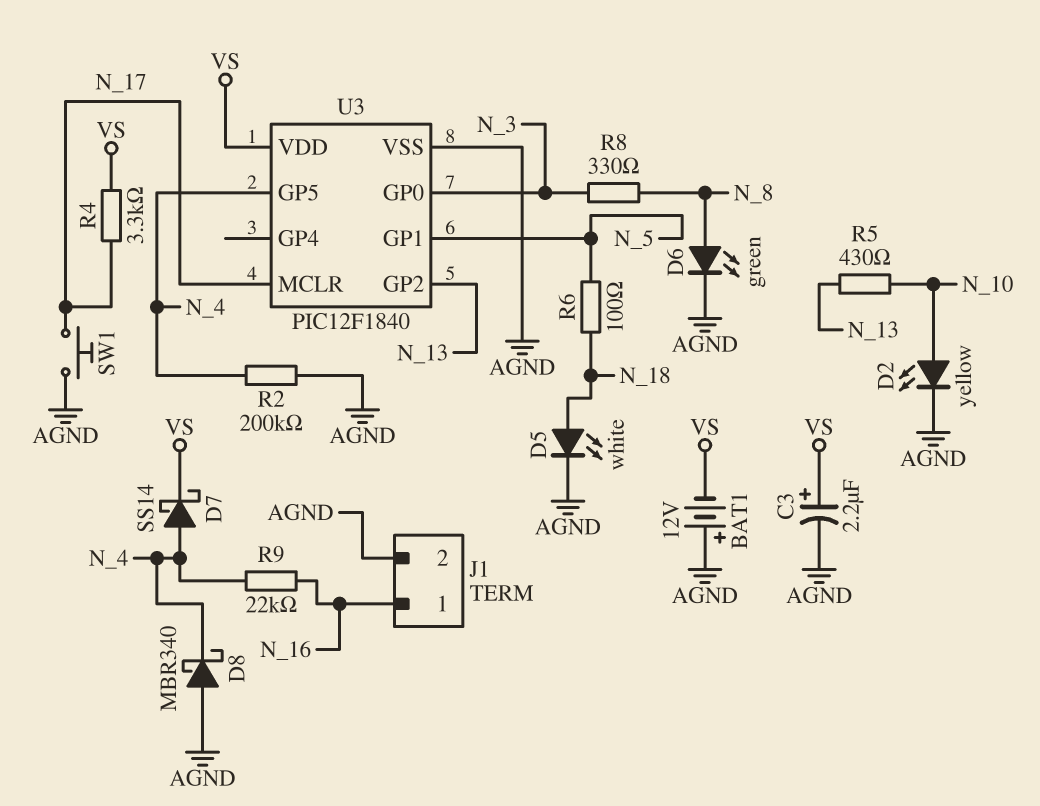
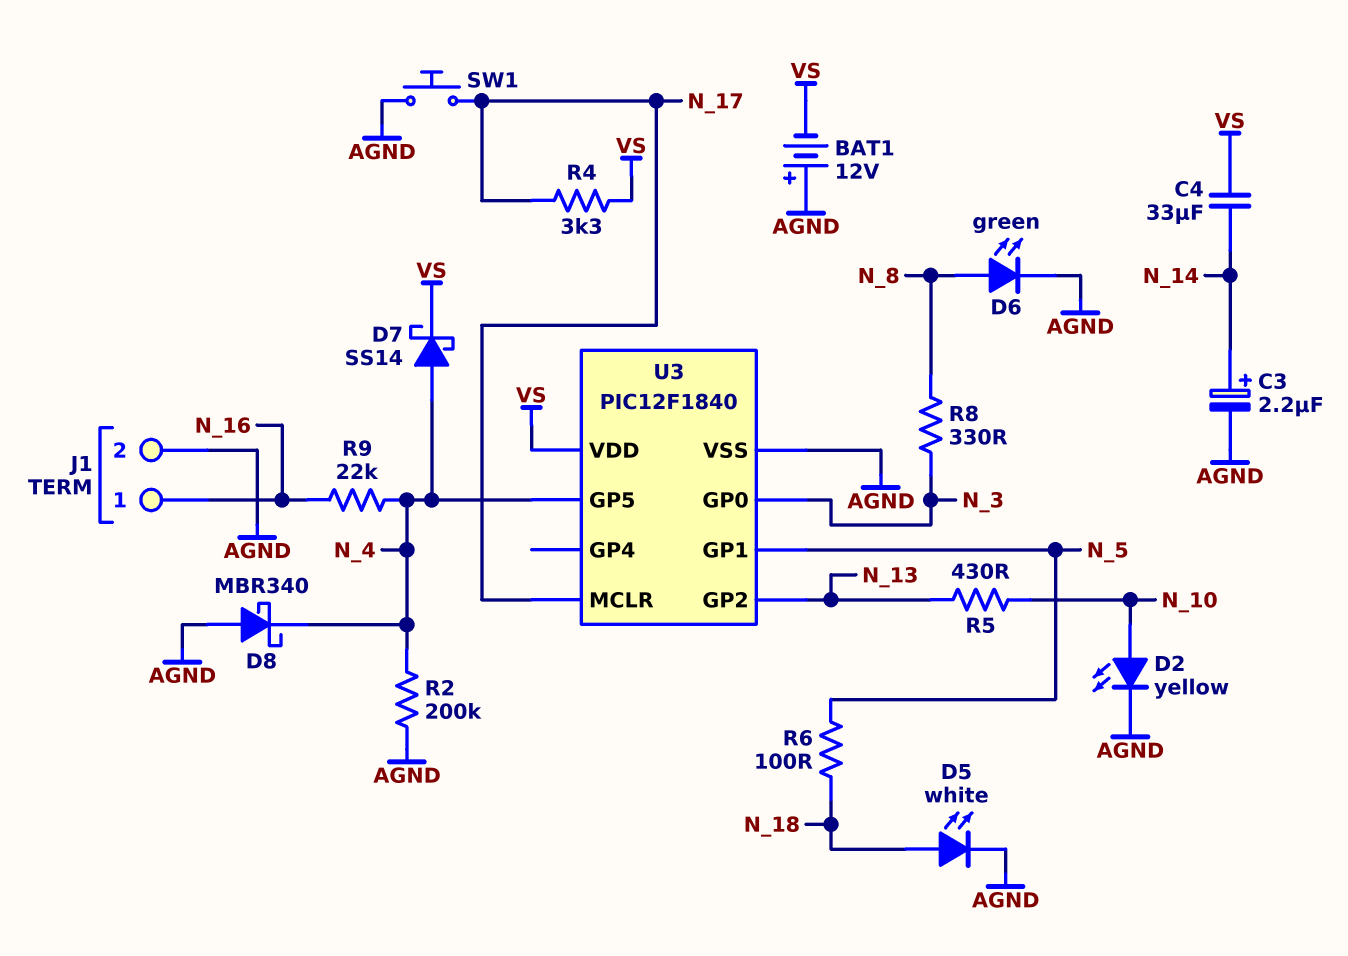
C3: 2.2uF (plus VS, minus AGND) -> 2.2uF (plus N_14, minus AGND)
C4: none -> 33uF (N_14, VS)

